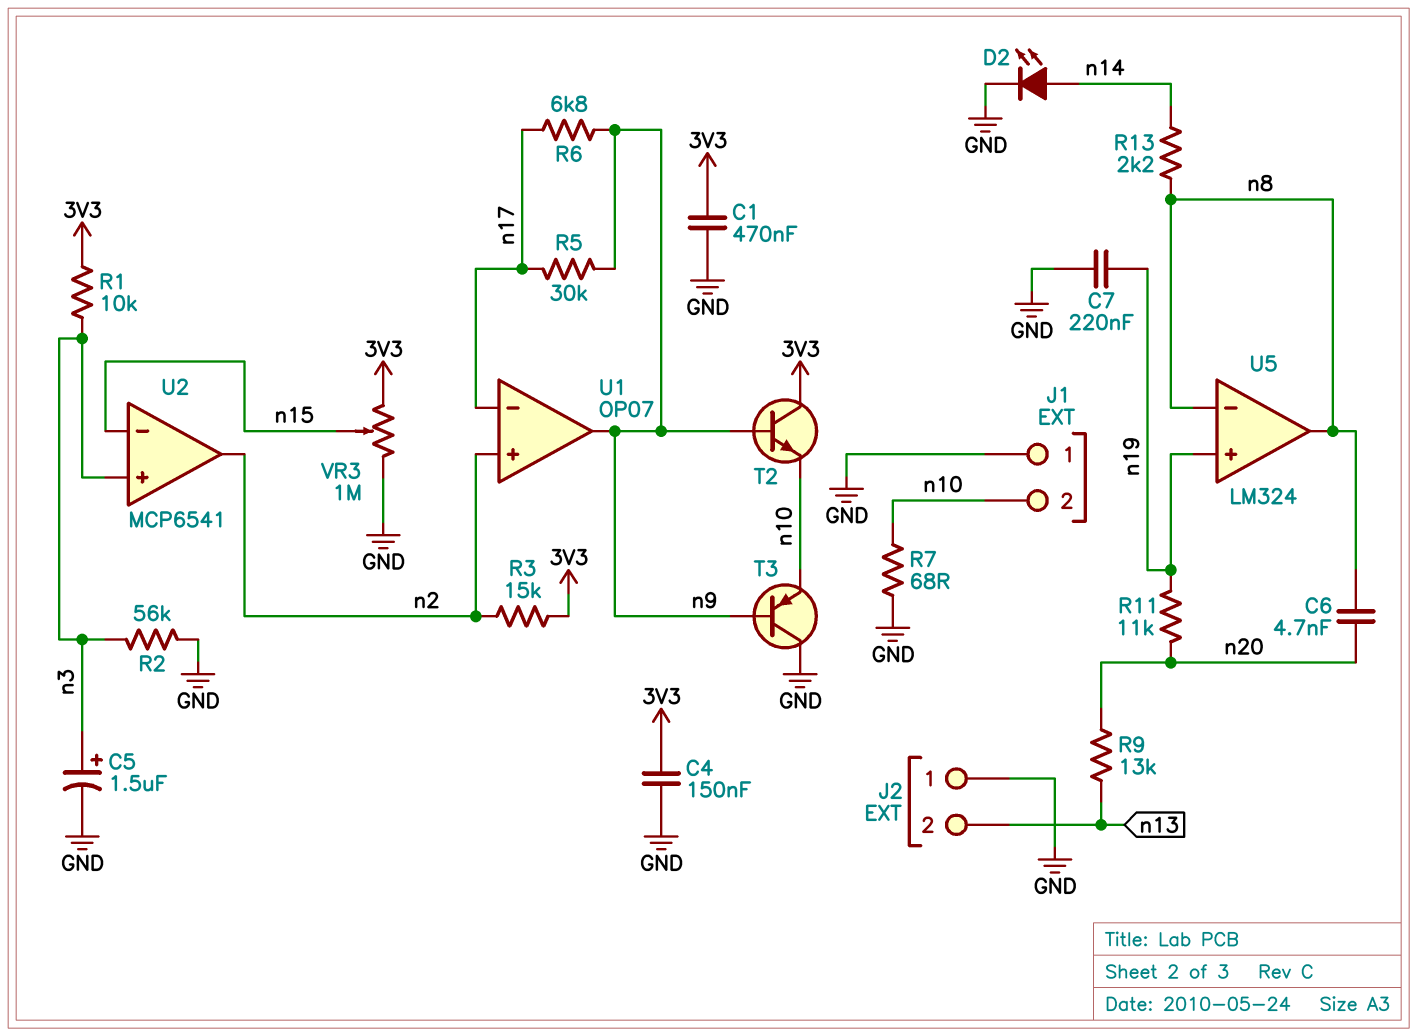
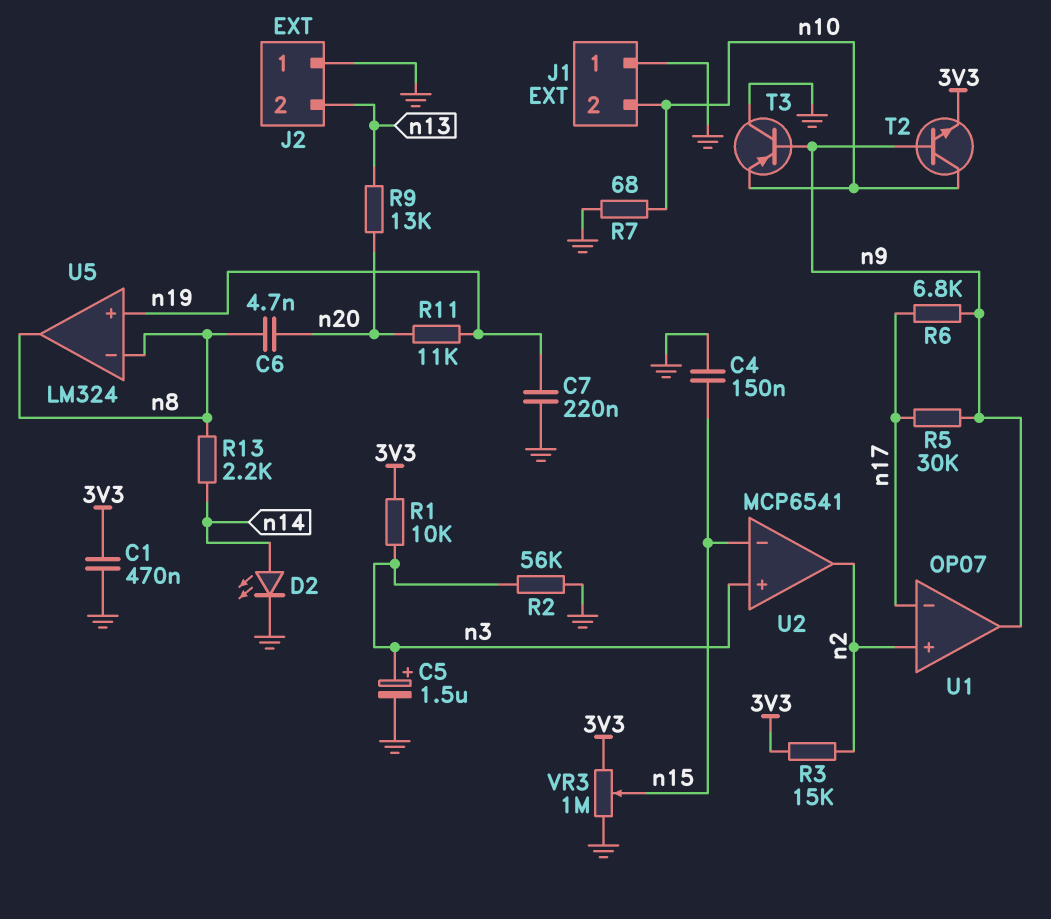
C4: 150nF (3V3, GND) -> 150nF (GND, n15)
T2: NPN (B n9, C 3V3, E n10) -> NPN (B n9, C n10, E 3V3)

